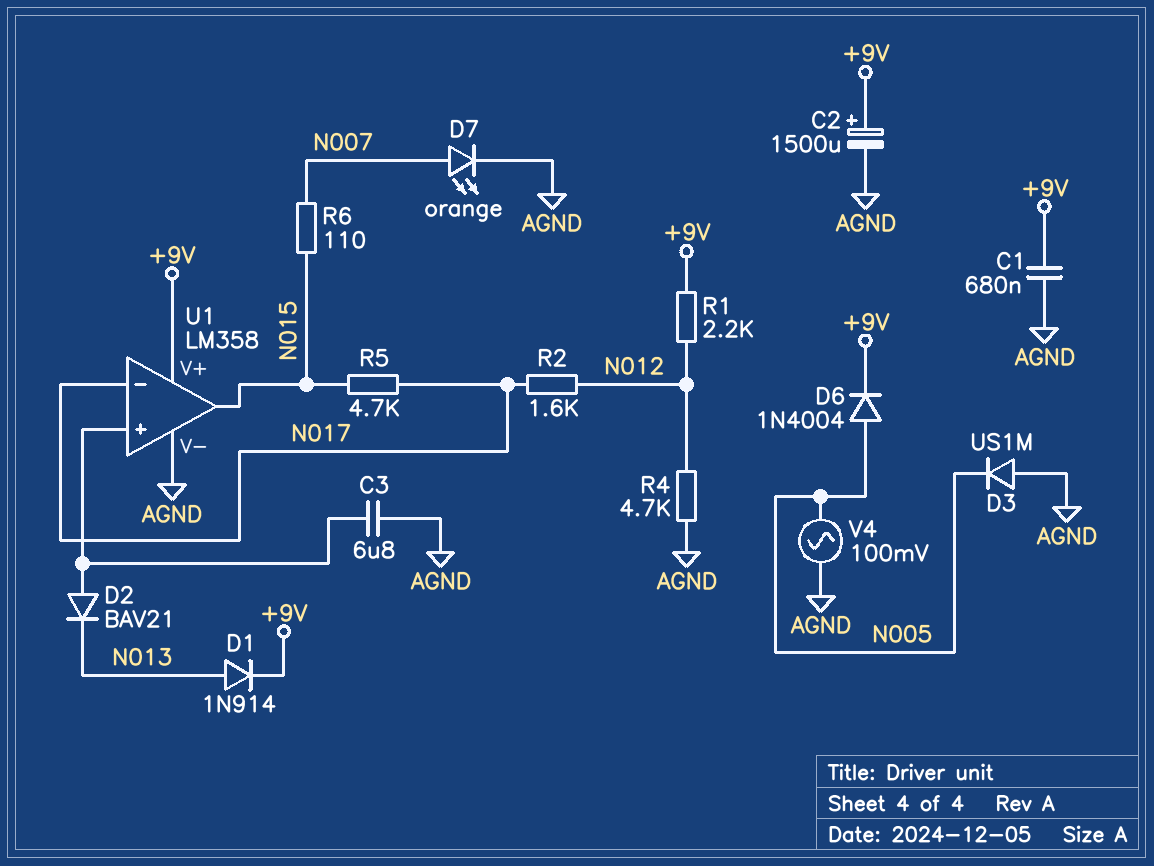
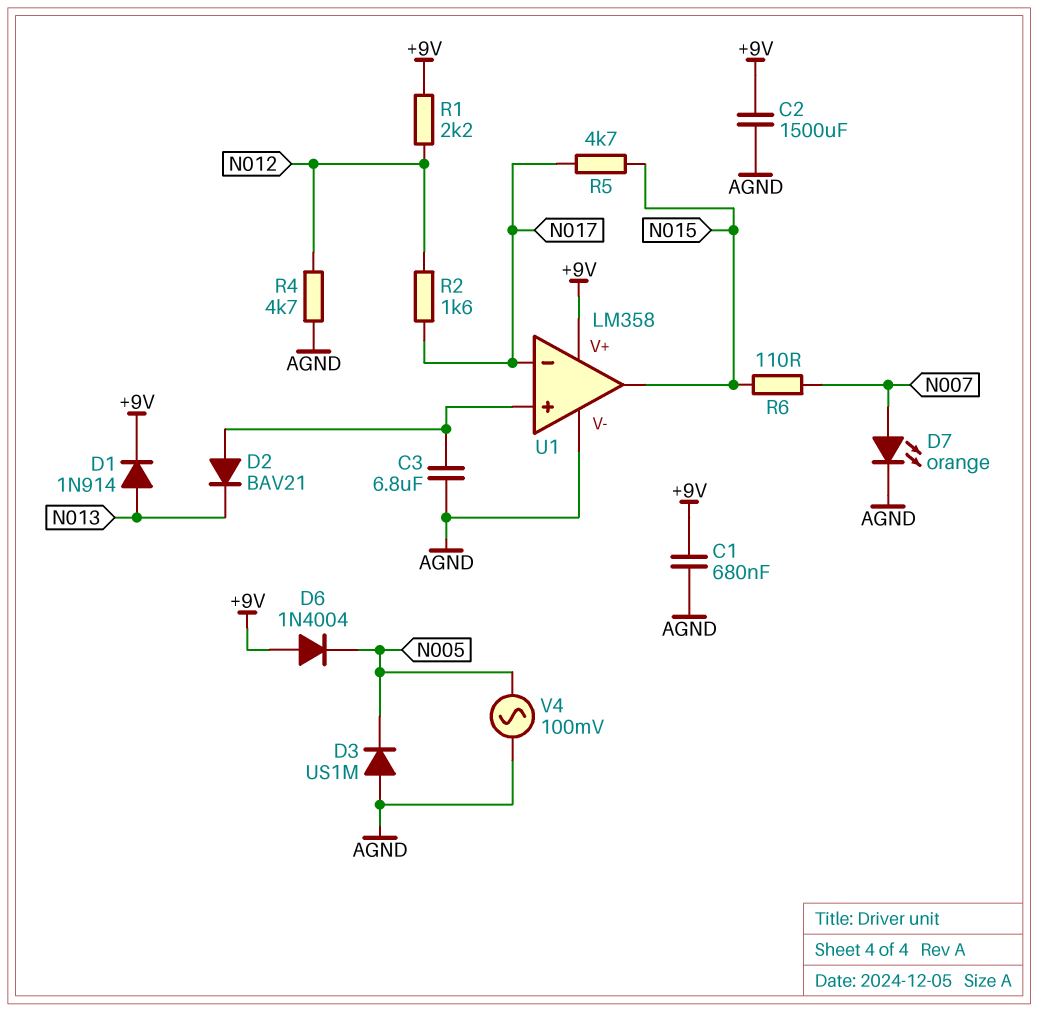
C2: 1500uF (plus +9V, minus AGND) -> 1500uF (+9V, AGND)
D6: diode 1N4004 (A N005, K +9V) -> diode 1N4004 (A +9V, K N005)

